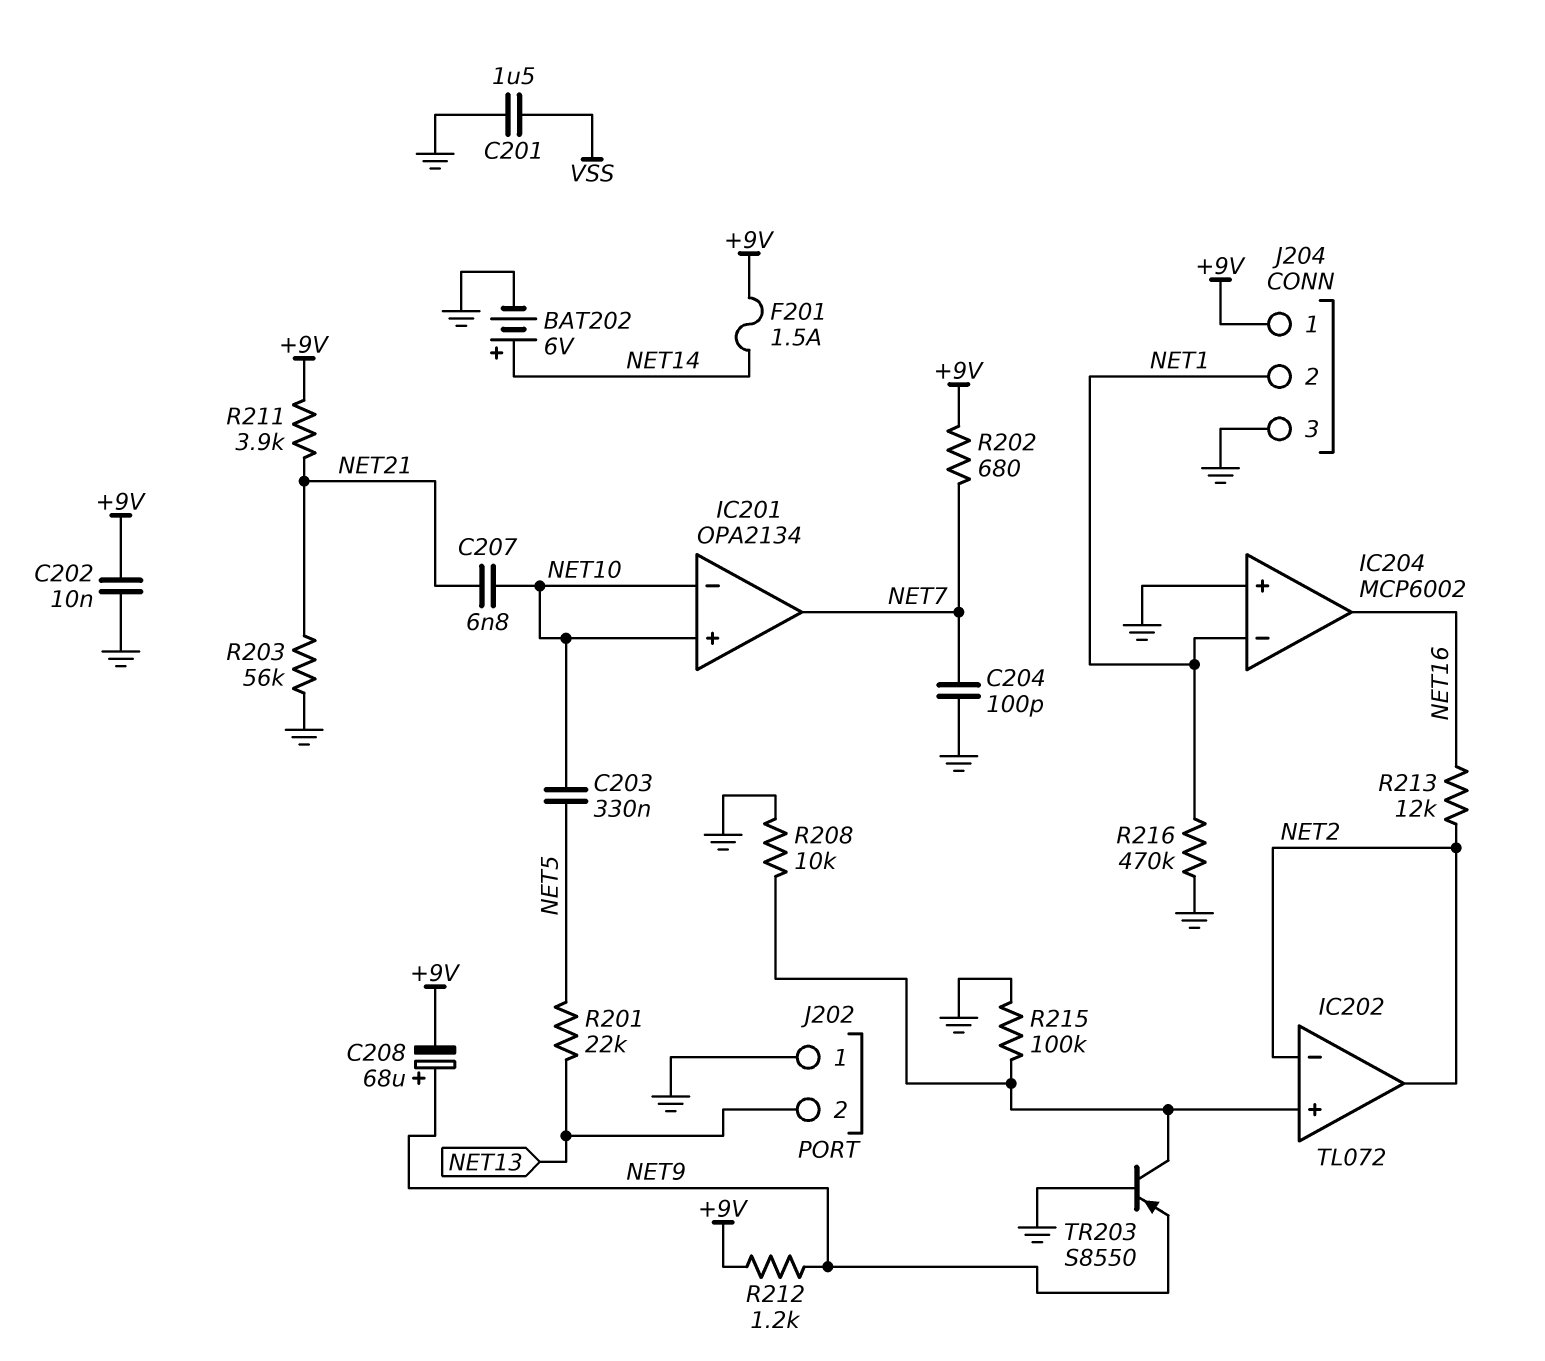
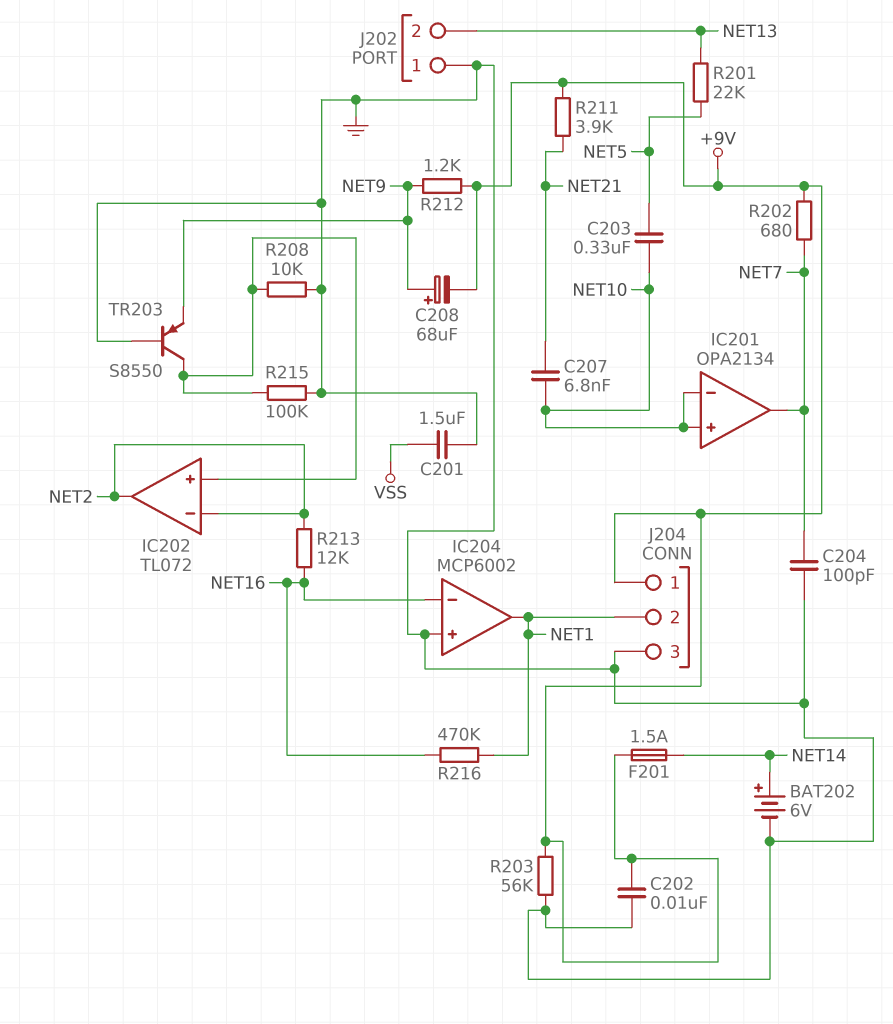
IC204 pin in-: NET1 -> NET16
IC204 pin out: NET16 -> NET1
R203: 56k (GND, NET21) -> 56k (+9V, GND)
R216: 470k (GND, NET1) -> 470k (NET1, NET16)

